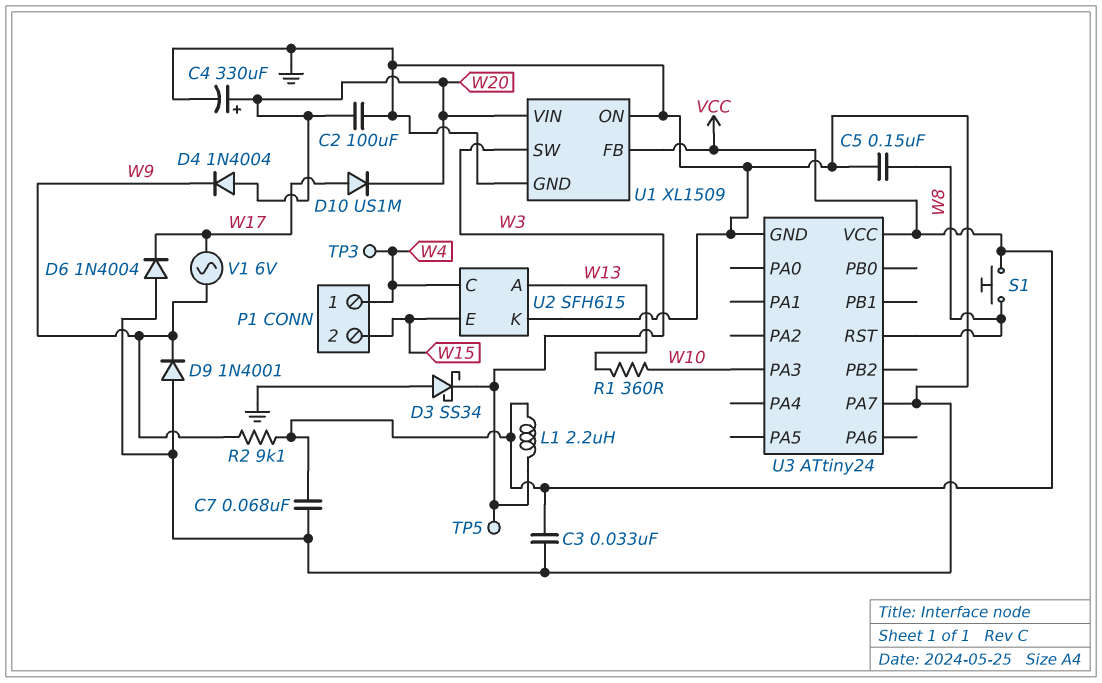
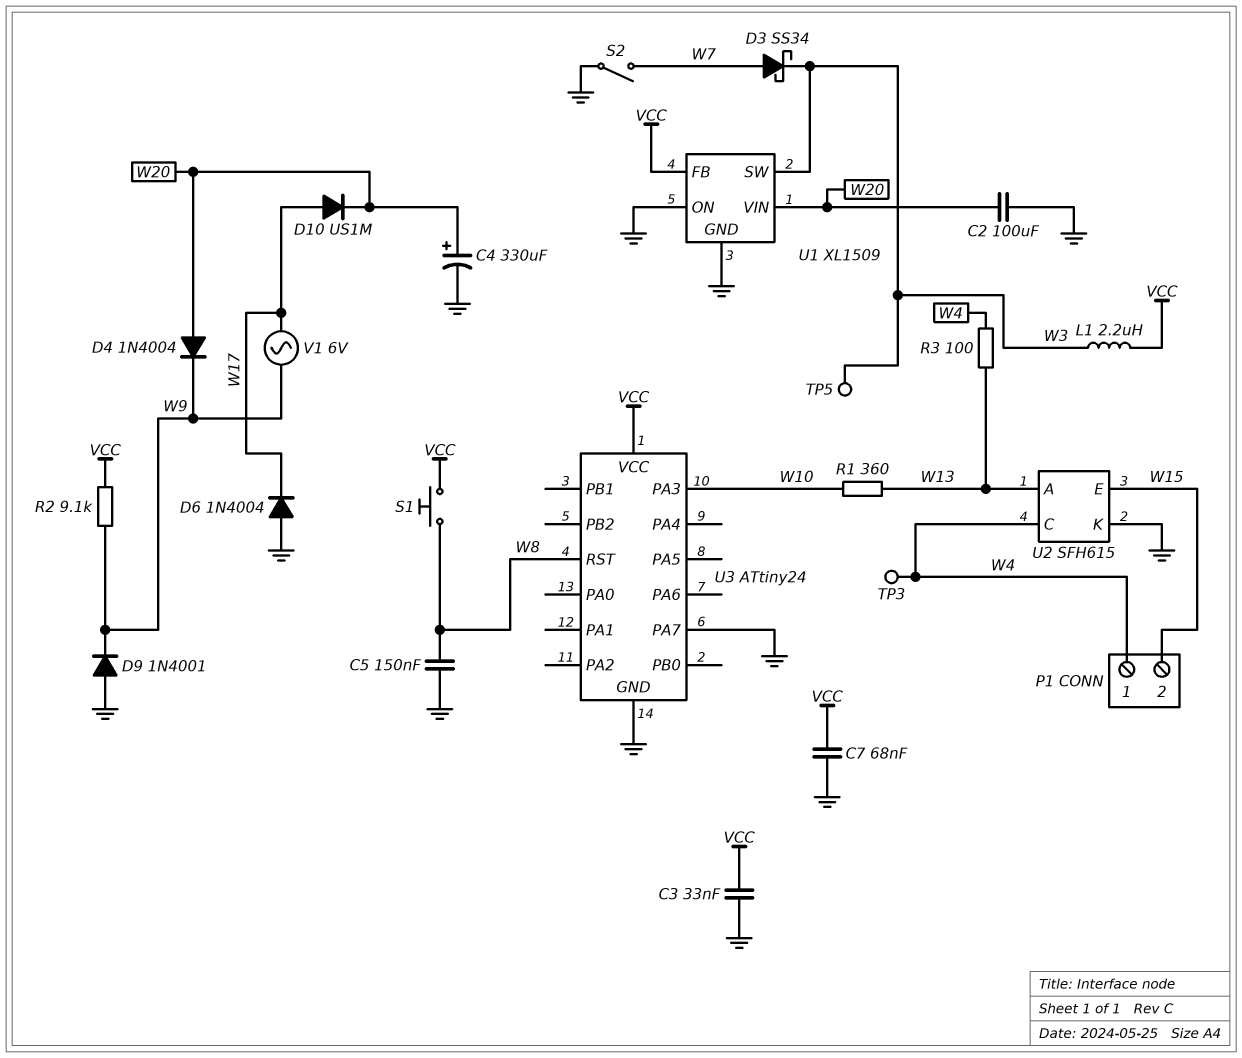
D3: schottky SS34 (A GND, K W3) -> schottky SS34 (A W7, K W3)
R3: none -> 100 (W4, W13)
S2: none -> switch (GND, W7)

